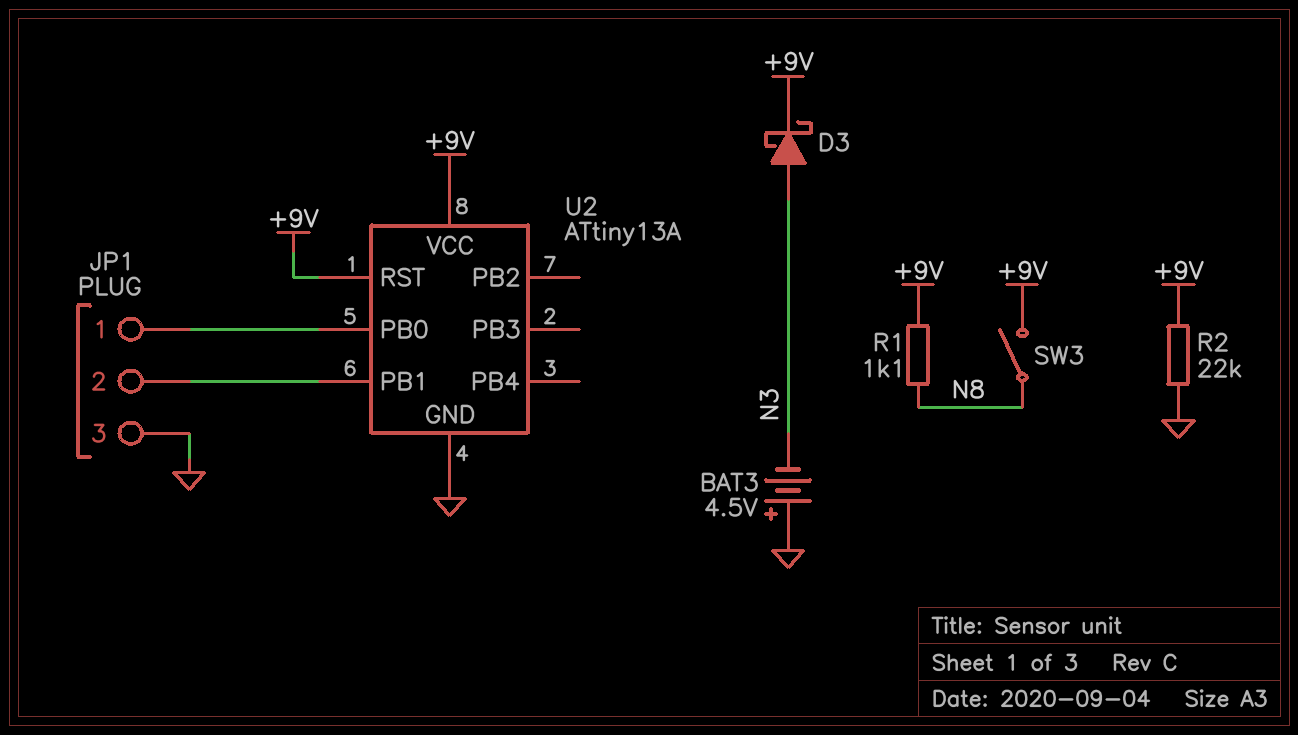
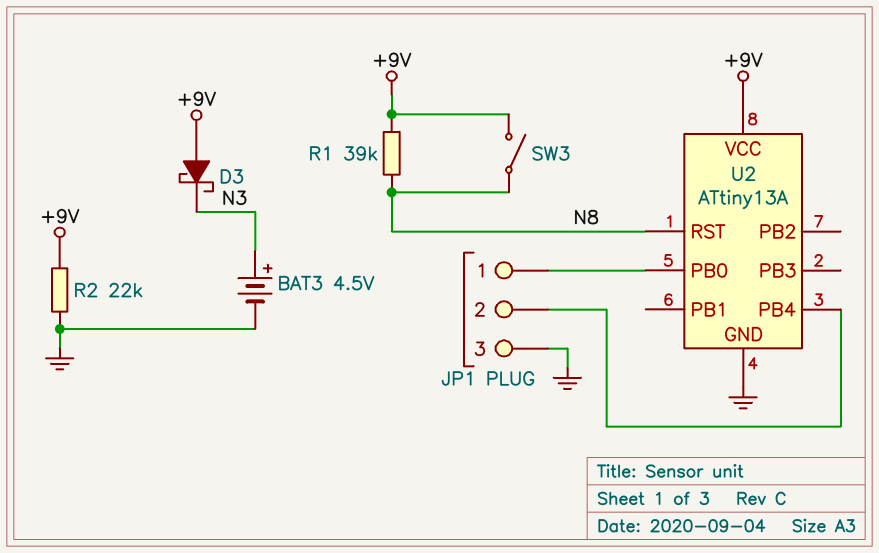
BAT3: 4.5V (plus GND, minus N3) -> 4.5V (plus N3, minus GND)
D3: schottky (A N3, K +9V) -> schottky (A +9V, K N3)
R1: 1.1k (+9V, N8) -> 39k (+9V, N8)
U2 pin PB1: JP1/2 -> none
U2 pin PB4: none -> JP1/2
U2 pin RST: +9V -> N8

